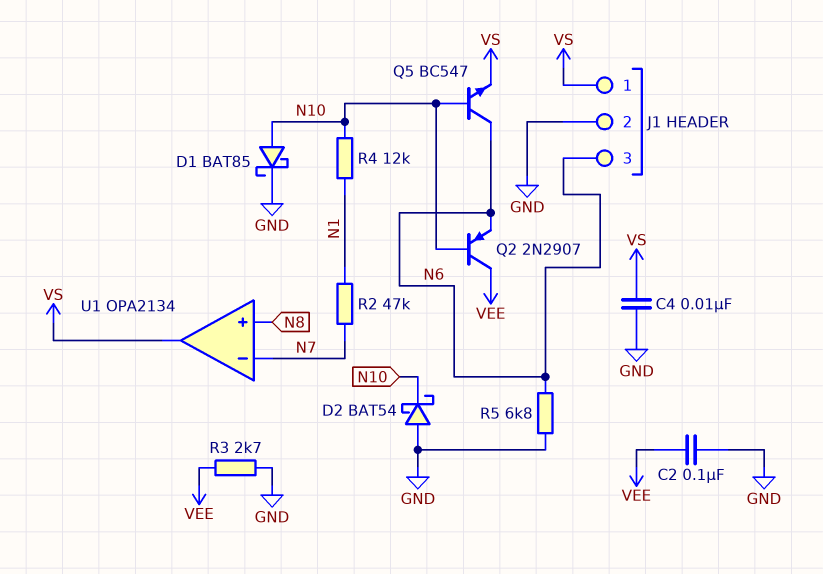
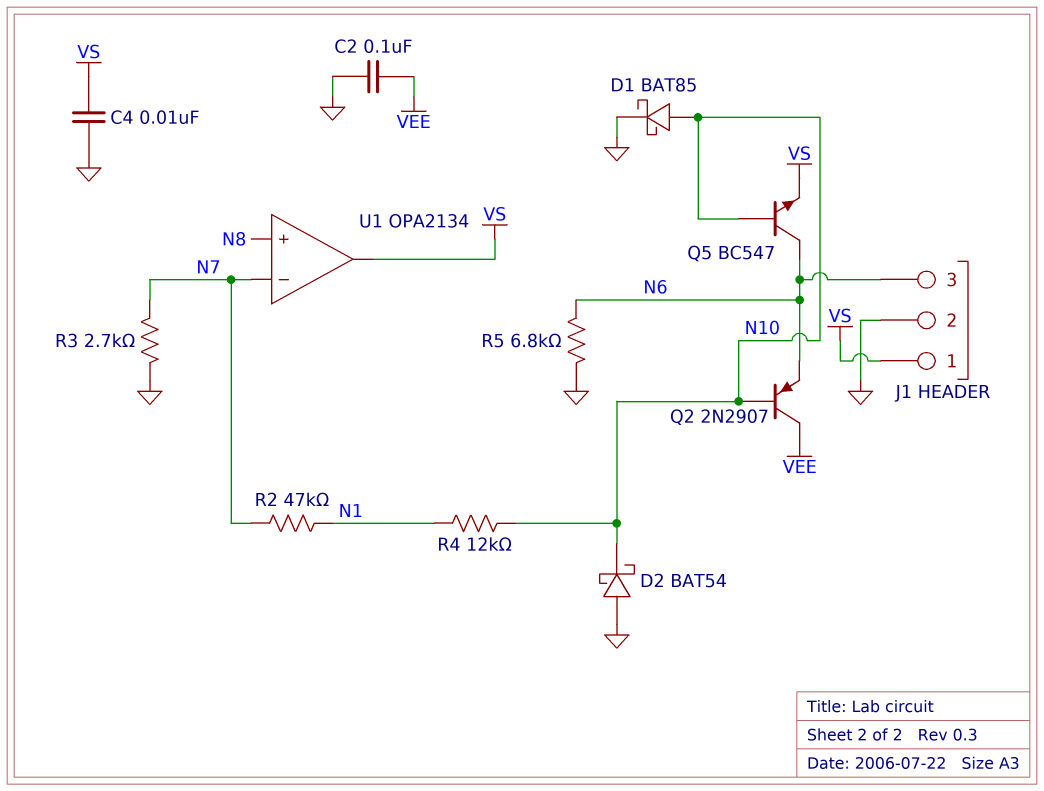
R3: 2.7k (GND, VEE) -> 2.7k (GND, N7)

